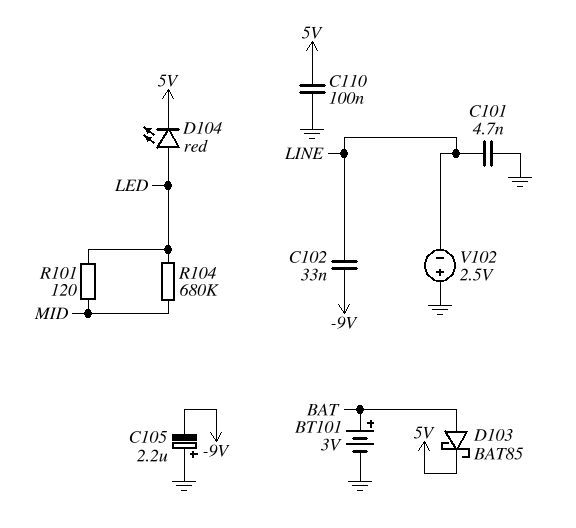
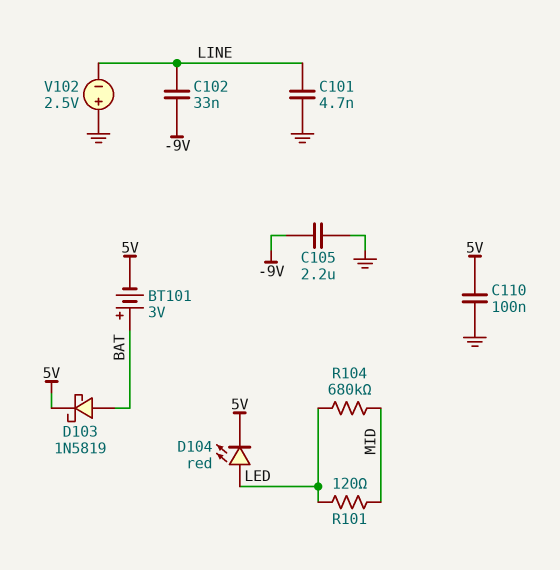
BT101: 3V (plus BAT, minus GND) -> 3V (plus BAT, minus 5V)
C105: 2.2uF (plus GND, minus -9V) -> 2.2uF (-9V, GND)
D103: schottky BAT85 (A BAT, K 5V) -> schottky 1N5819 (A BAT, K 5V)

